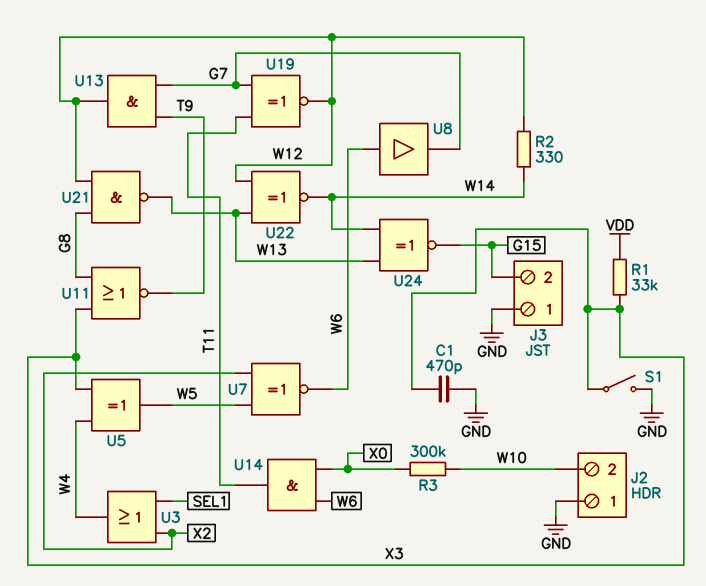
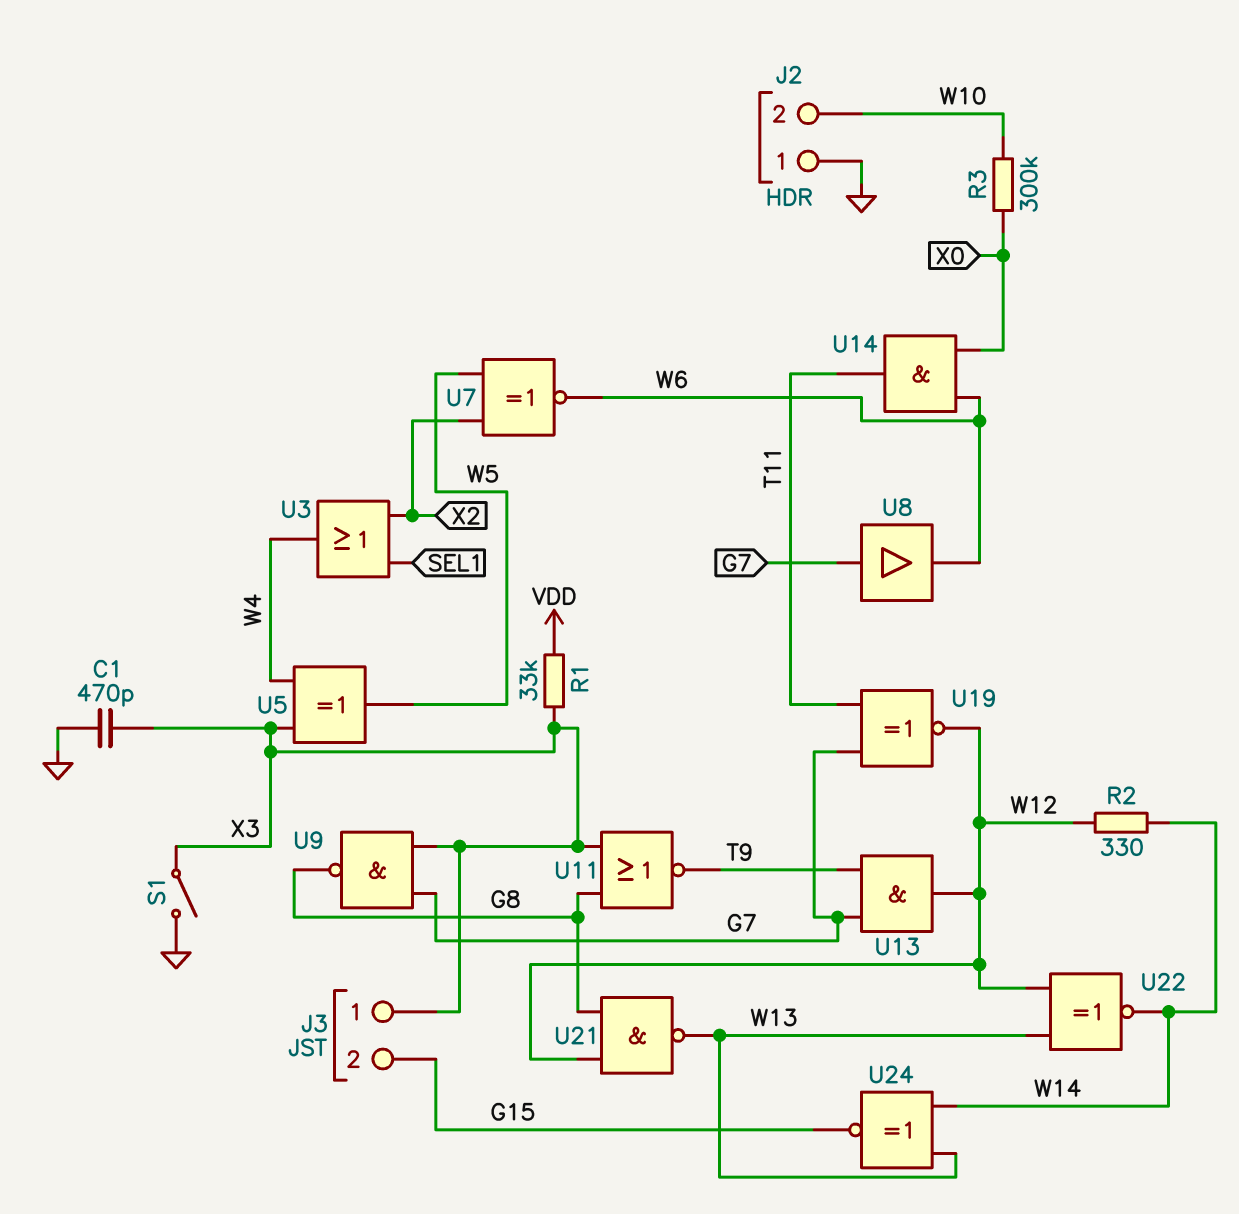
J3 pin 1: GND -> X3
U8: buffer (in W6, out G7) -> buffer (in G7, out W6)
U9: none -> NAND (in G7, in X3, out G8)

